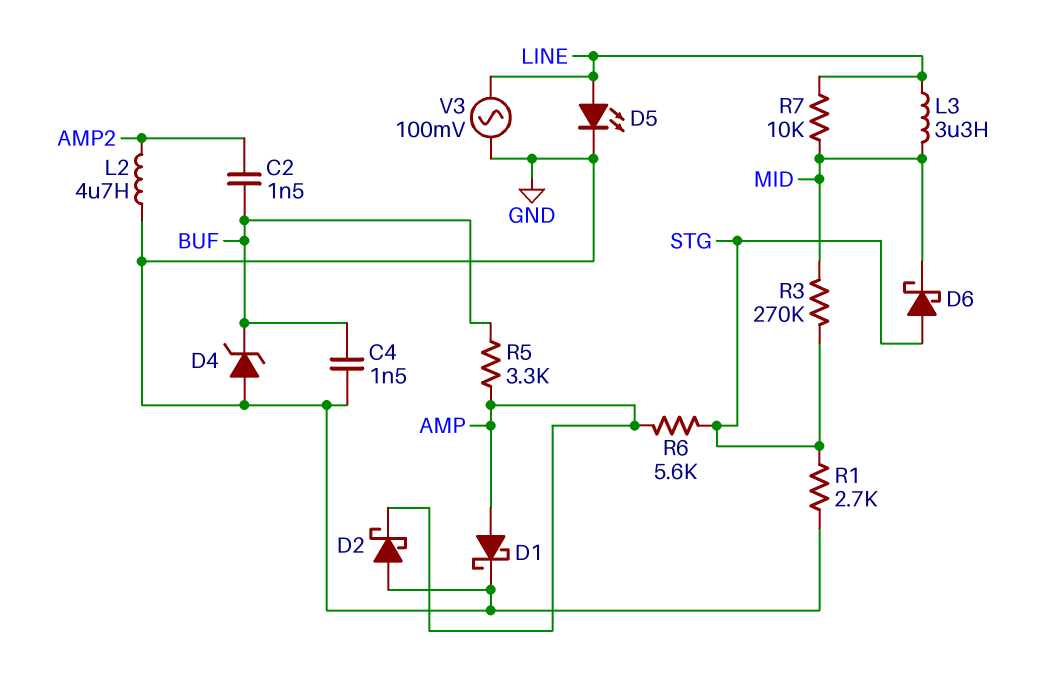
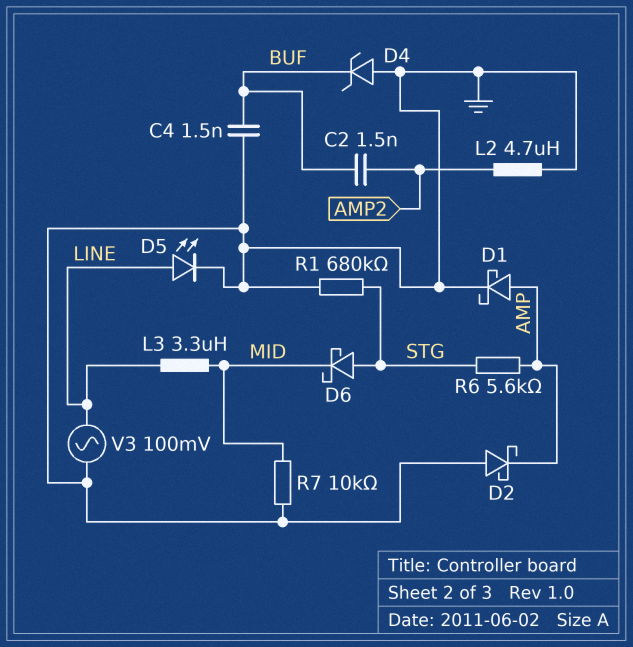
R1: 2.7k (GND, STG) -> 680k (GND, STG)
R3: 270k (MID, STG) -> none
R5: 3.3k (AMP, BUF) -> none
R7: 10k (LINE, MID) -> 10k (GND, MID)

